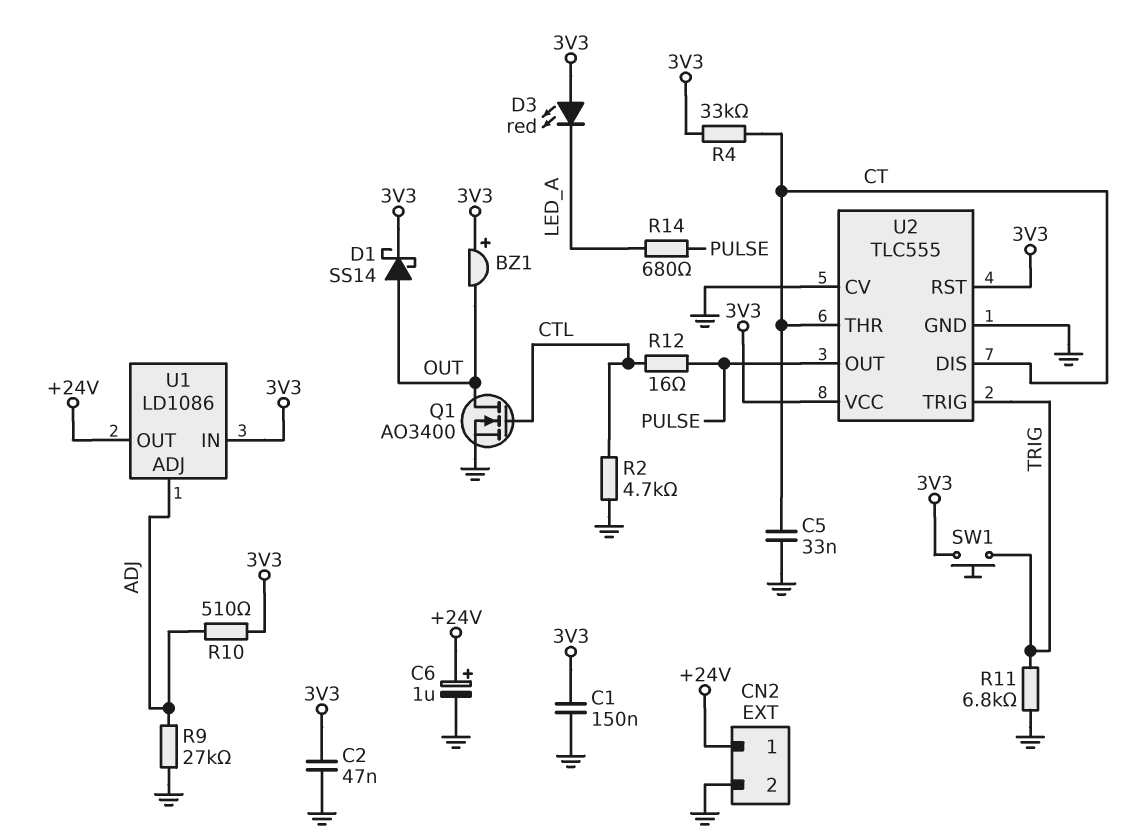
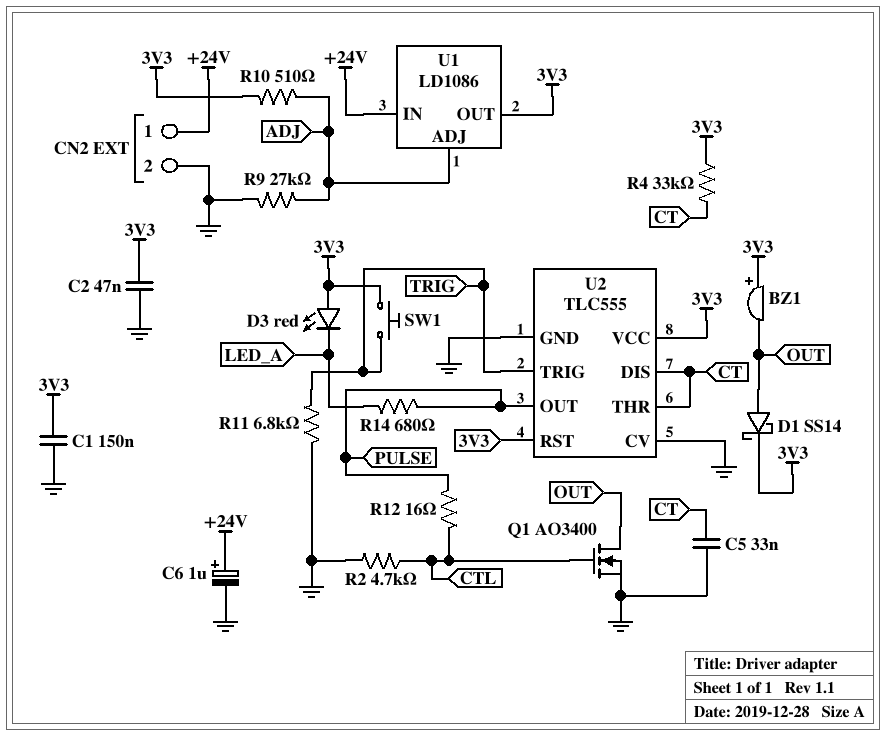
U1 pin IN: 3V3 -> +24V
U1 pin OUT: +24V -> 3V3

